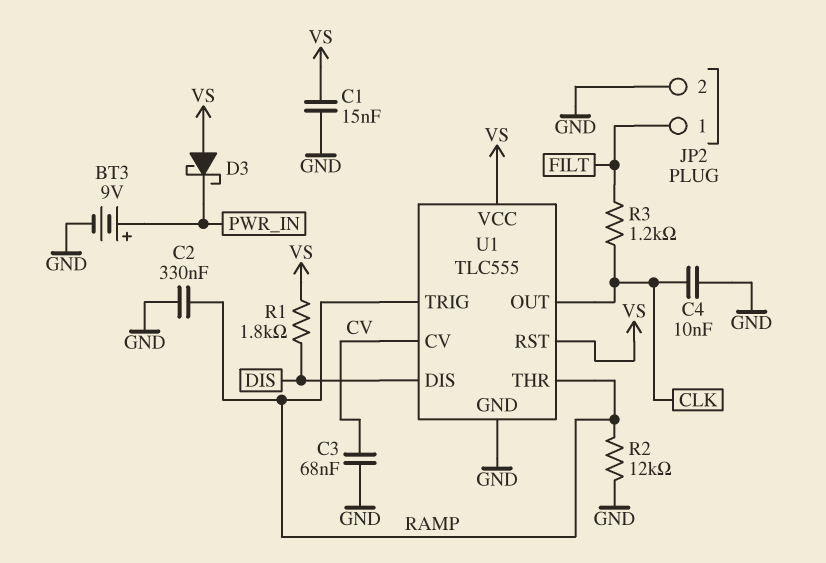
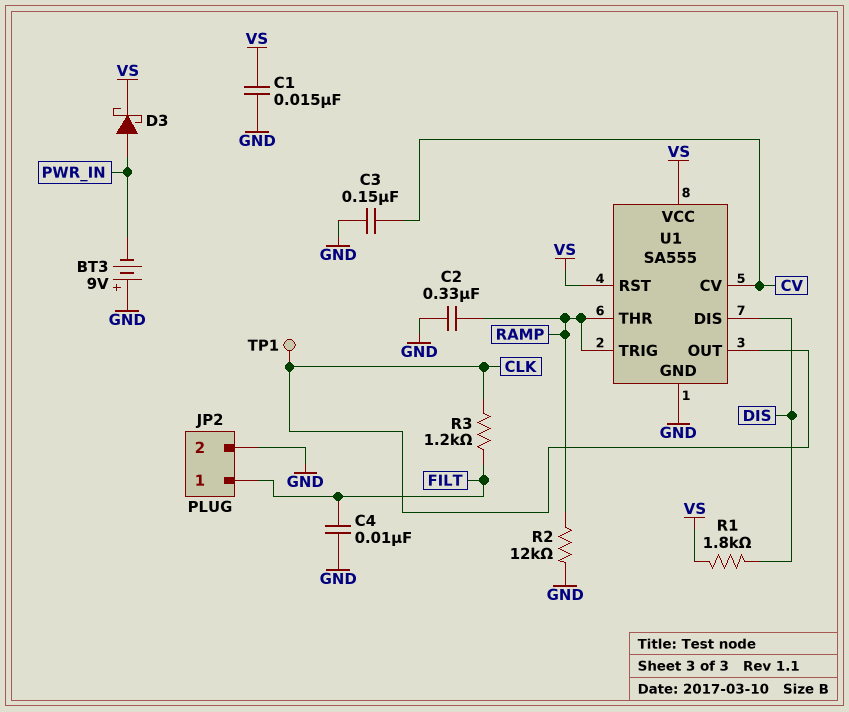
BT3: 9V (plus PWR_IN, minus GND) -> 9V (plus GND, minus PWR_IN)
C3: 68nF (CV, GND) -> 150nF (CV, GND)
C4: 10nF (CLK, GND) -> 10nF (FILT, GND)
D3: schottky (A VS, K PWR_IN) -> schottky (A PWR_IN, K VS)
TP1: none -> test point (CLK)
U1: TLC555 -> SA555

